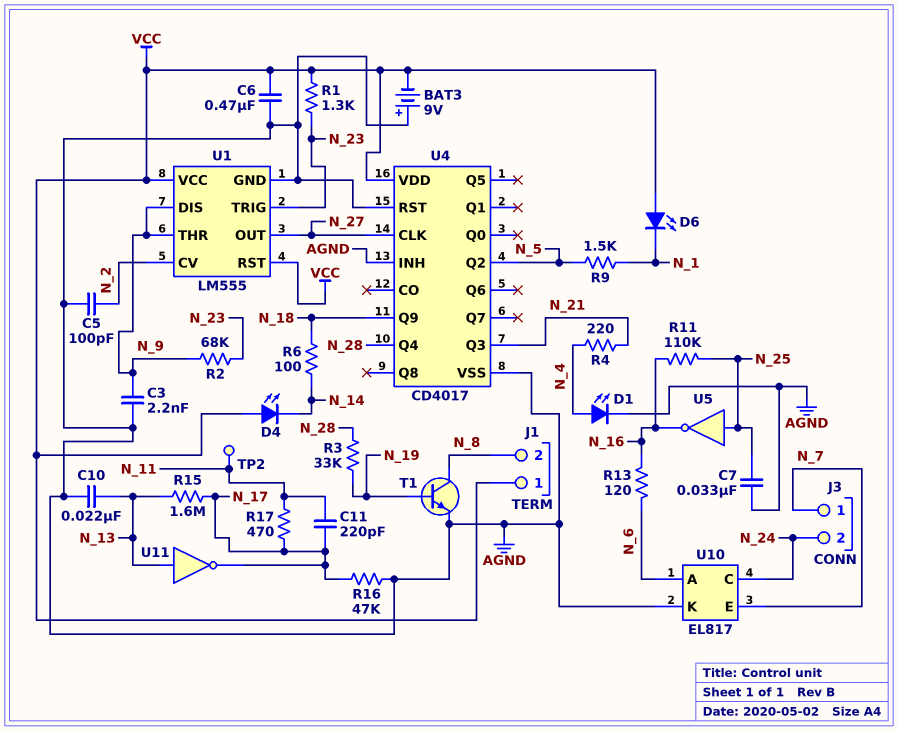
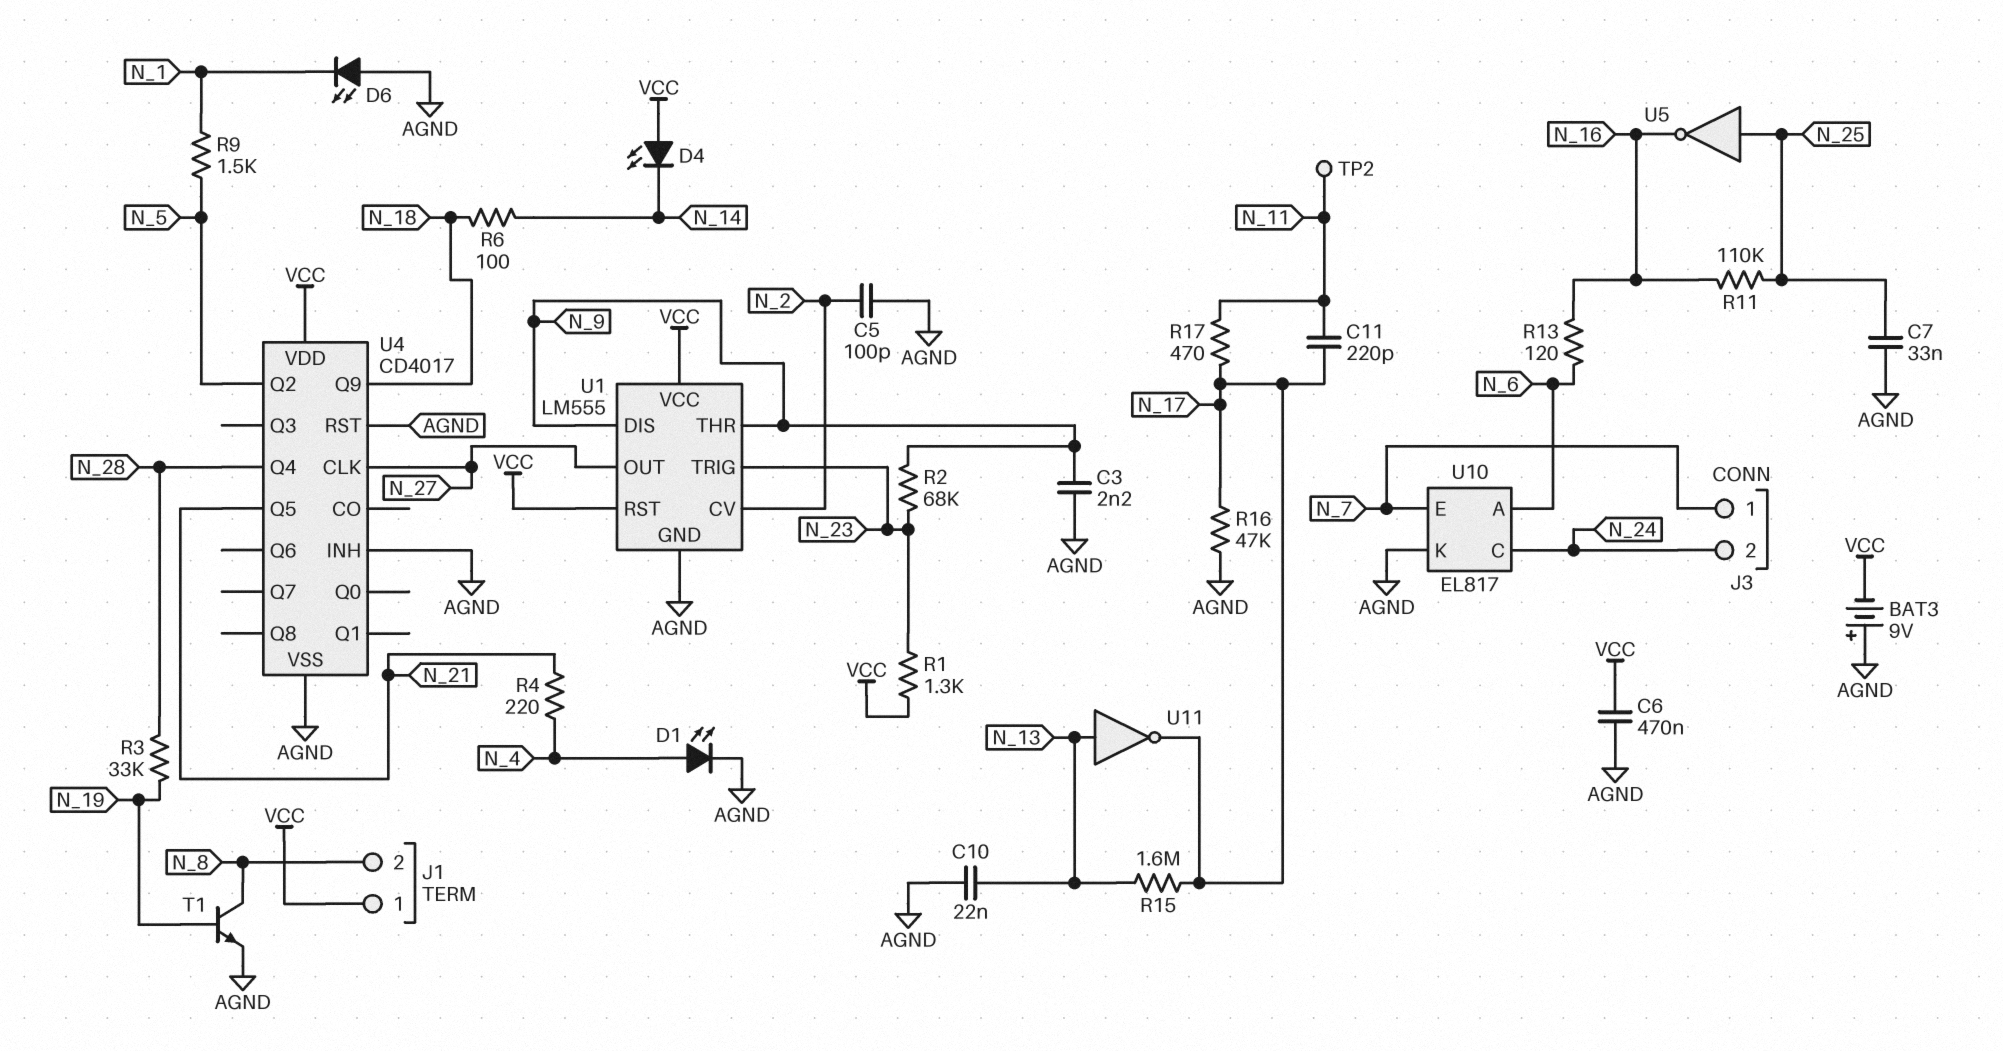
D6: LED (A VCC, K N_1) -> LED (A AGND, K N_1)
U4 pin Q3: N_21 -> none
U4 pin Q5: none -> N_21

